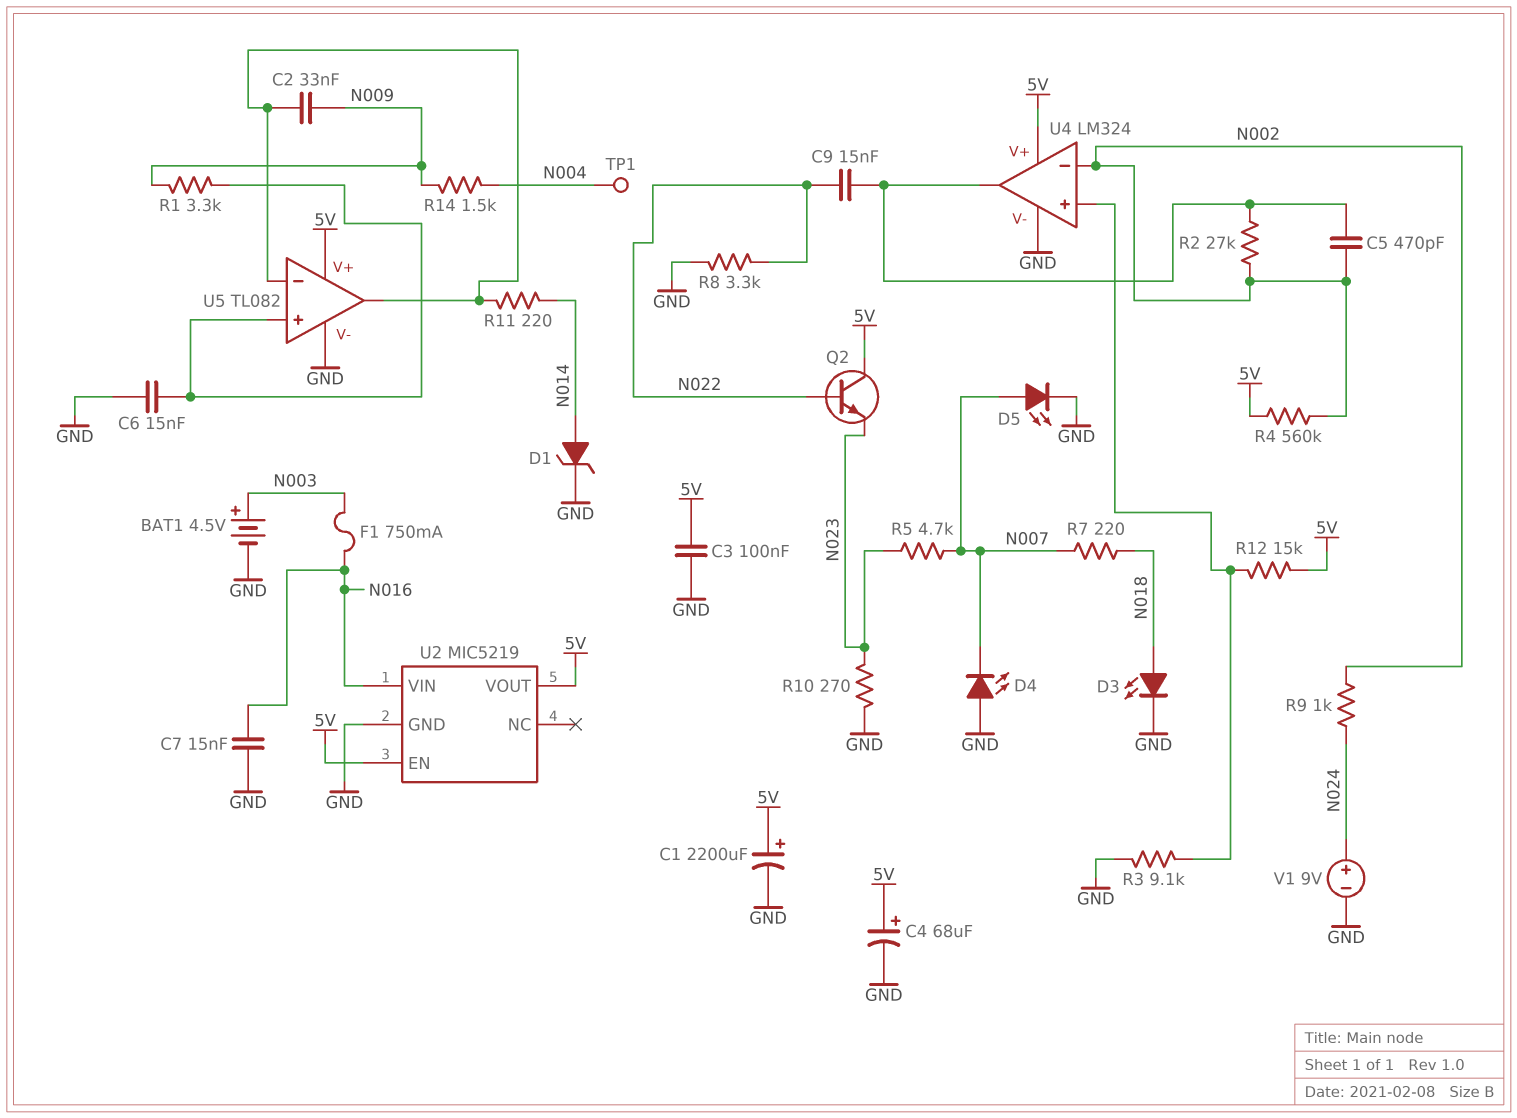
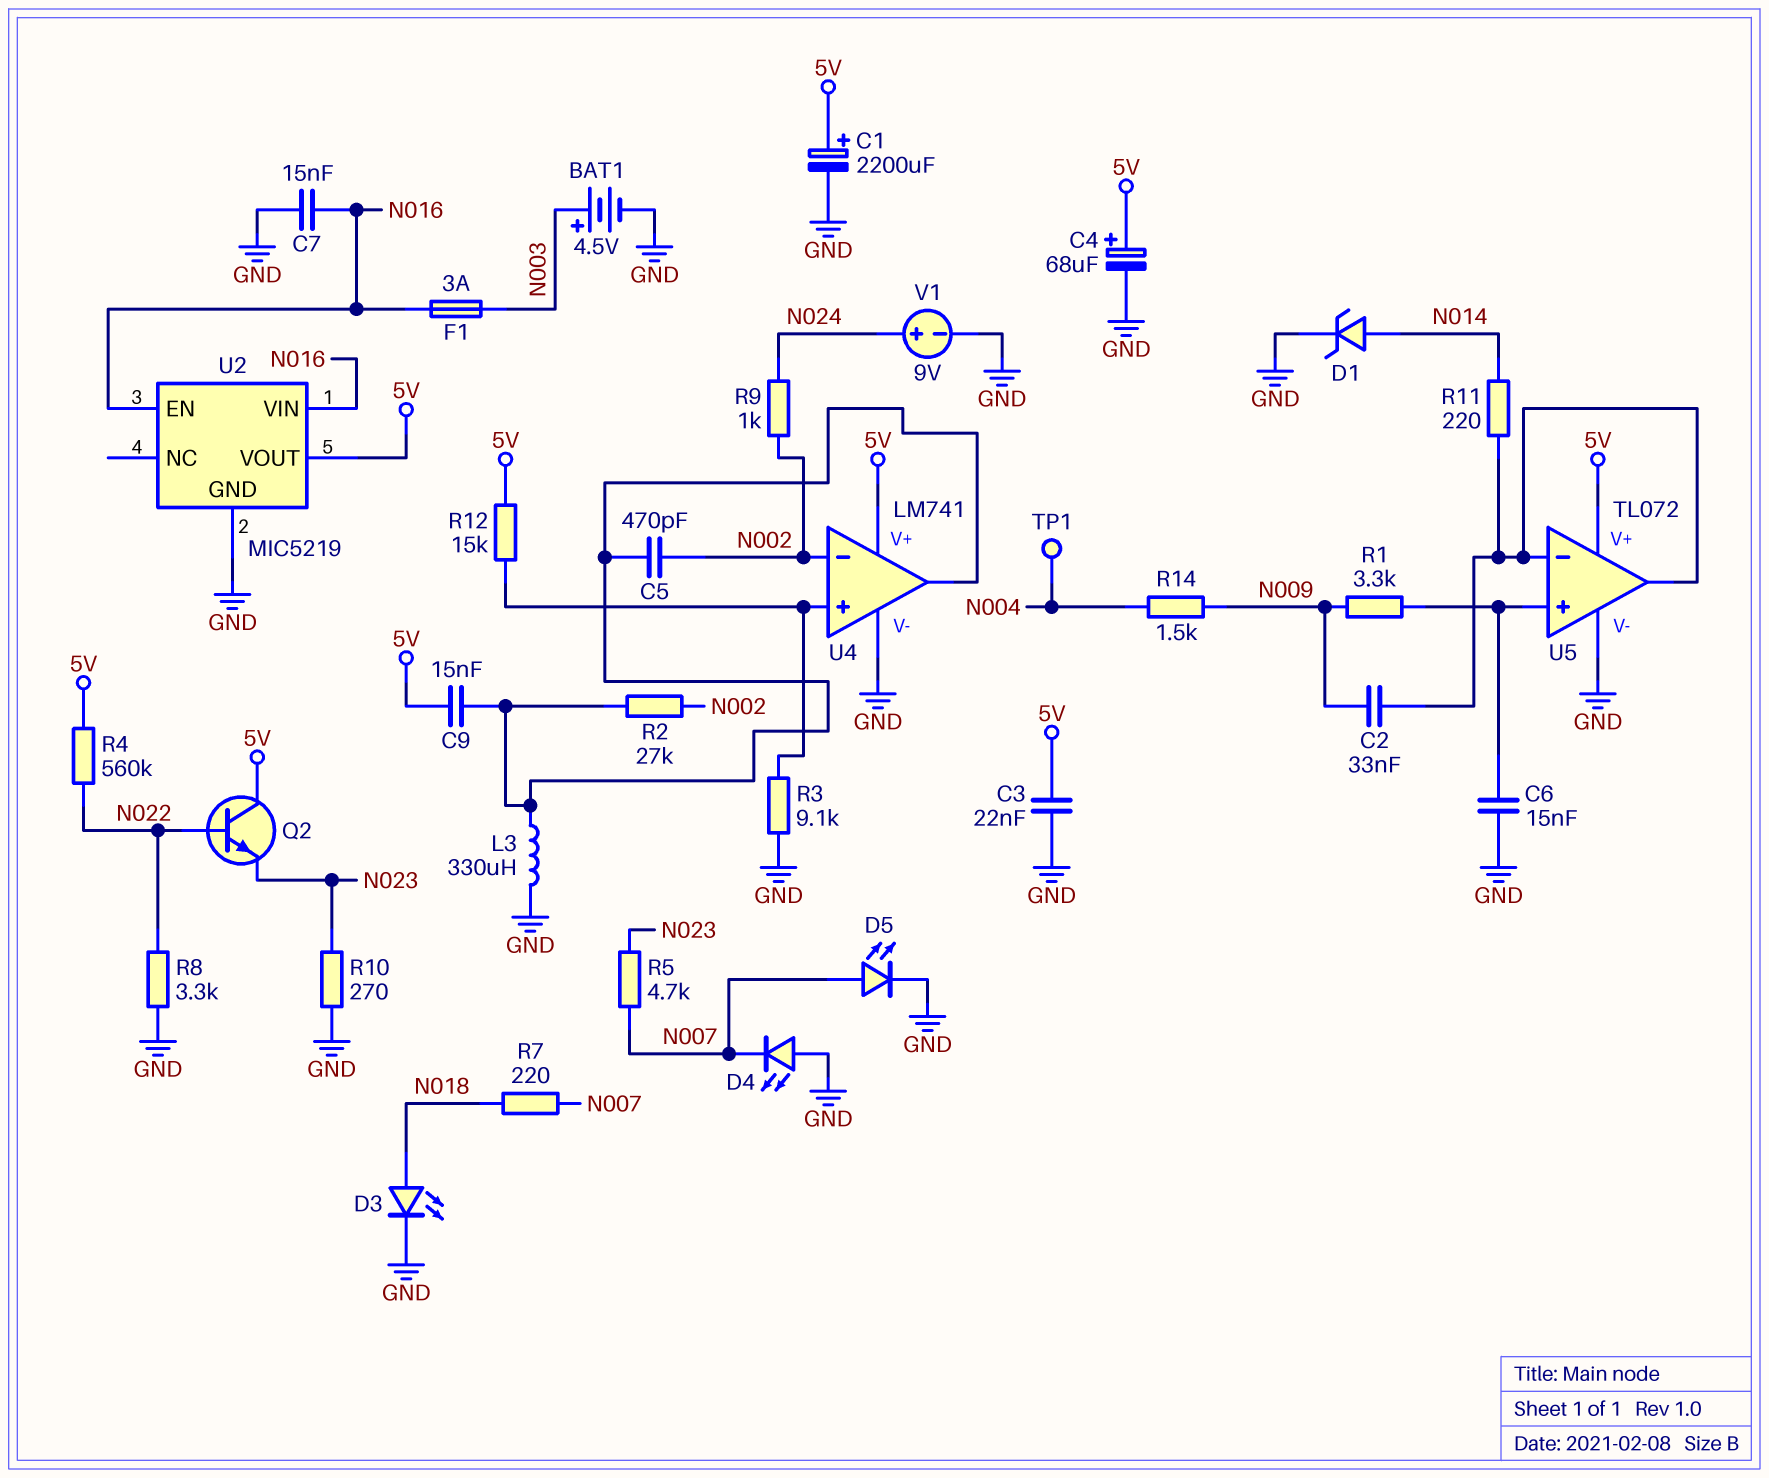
C3: 100nF (5V, GND) -> 22nF (5V, GND)
C9: 15nF (N022, U4/out) -> 15nF (5V, U4/out)
F1: 750mA (N003, N016) -> 3A (N003, N016)
L3: none -> 330uH (GND, U4/out)
R4: 560k (5V, N002) -> 560k (5V, N022)
U2 pin EN: 5V -> N016
U4: LM324 -> LM741
U5: TL082 -> TL072

